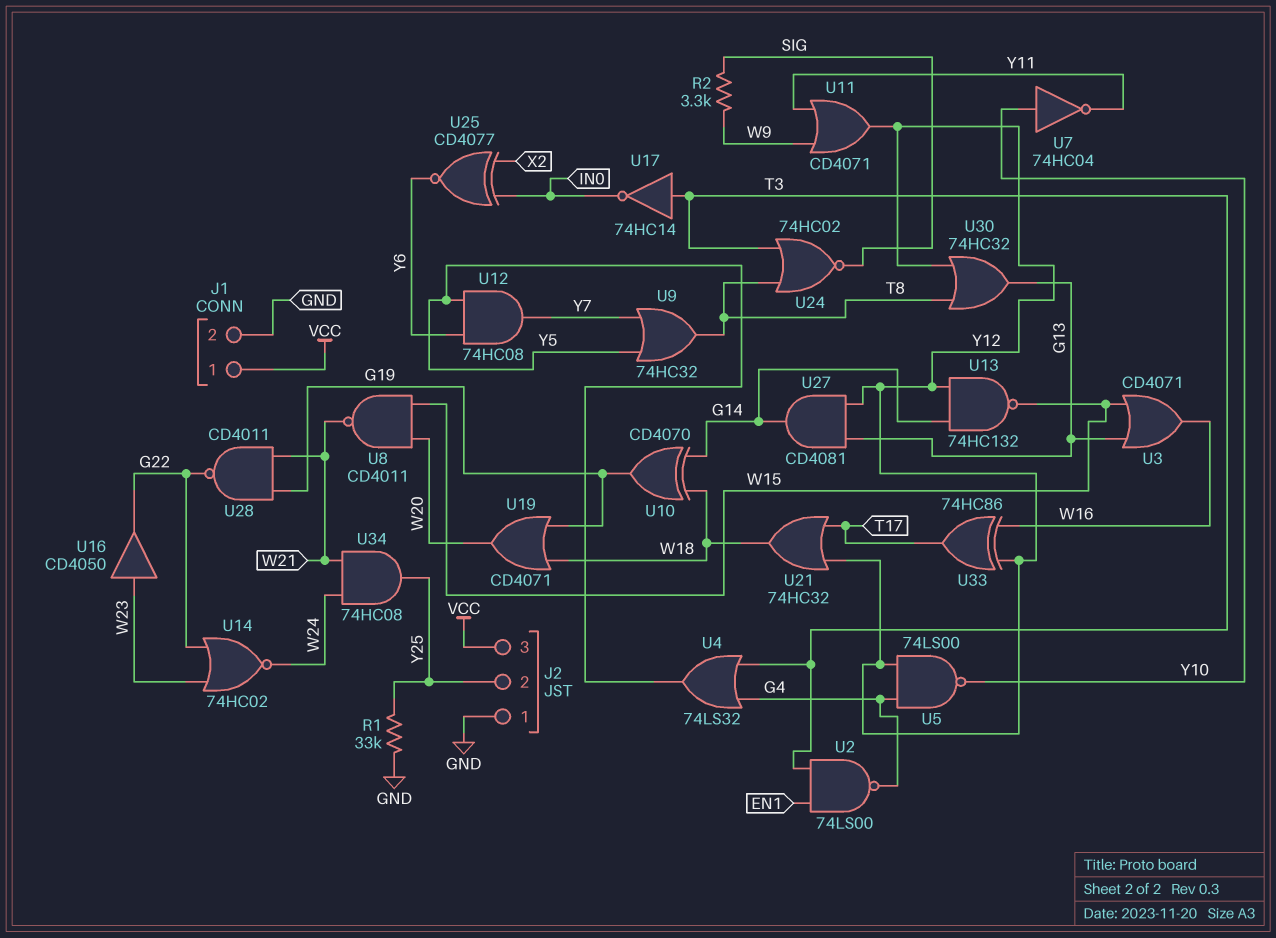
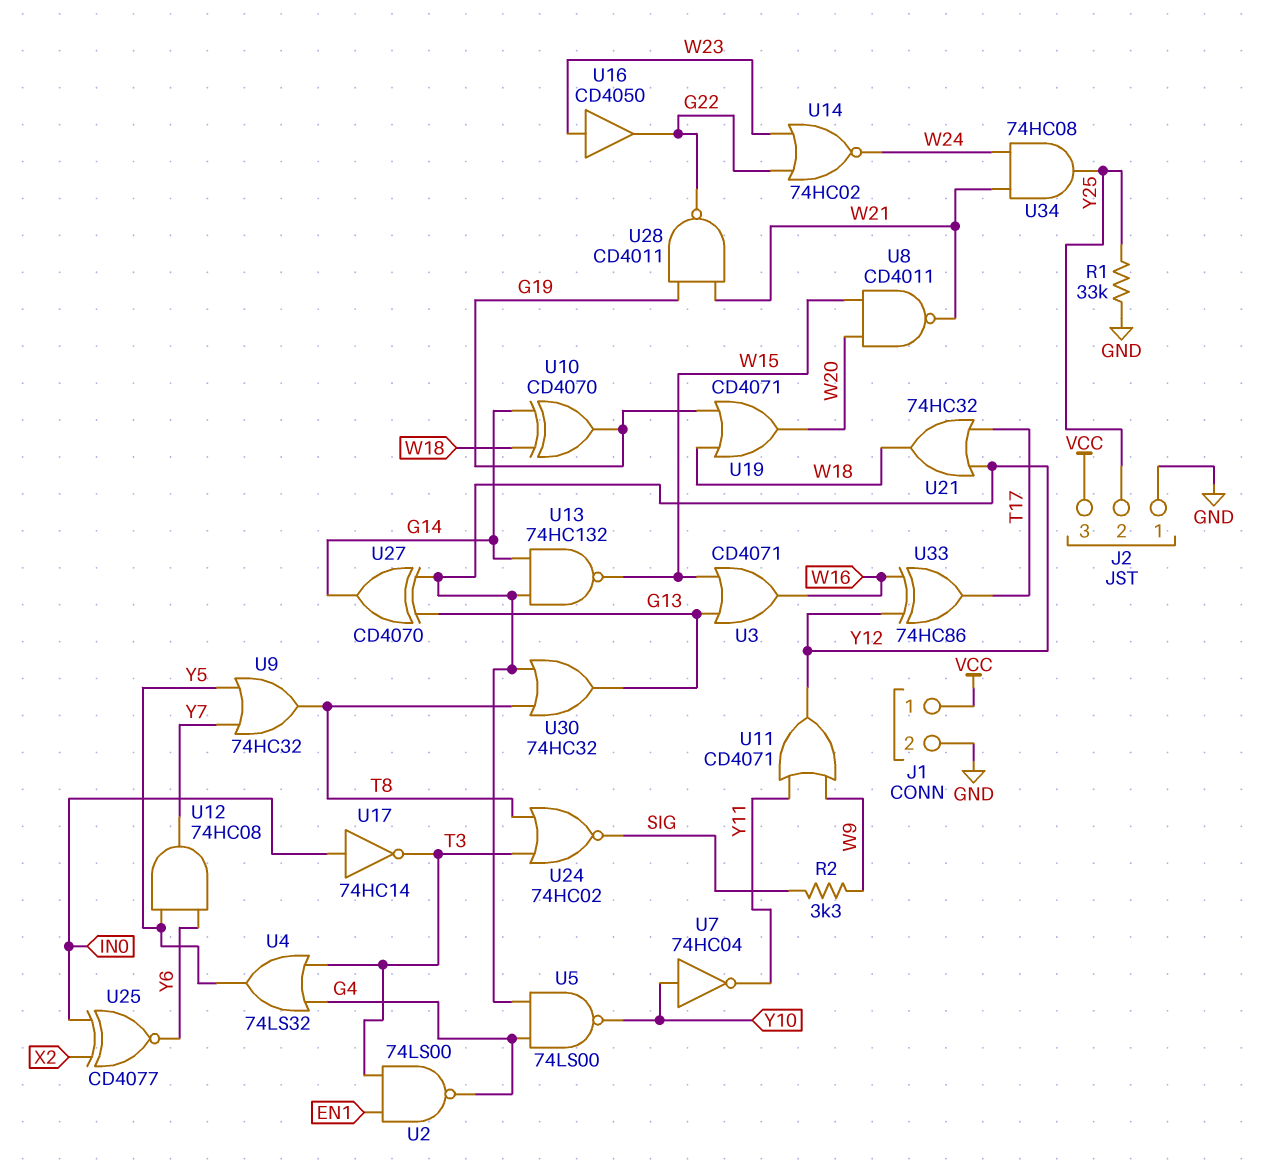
U17: NOT 74HC14 (in T3, out IN0) -> NOT 74HC14 (in IN0, out T3)
U27: AND CD4081 (in G13, in Y12, out G14) -> XOR CD4070 (in G13, in Y12, out G14)

